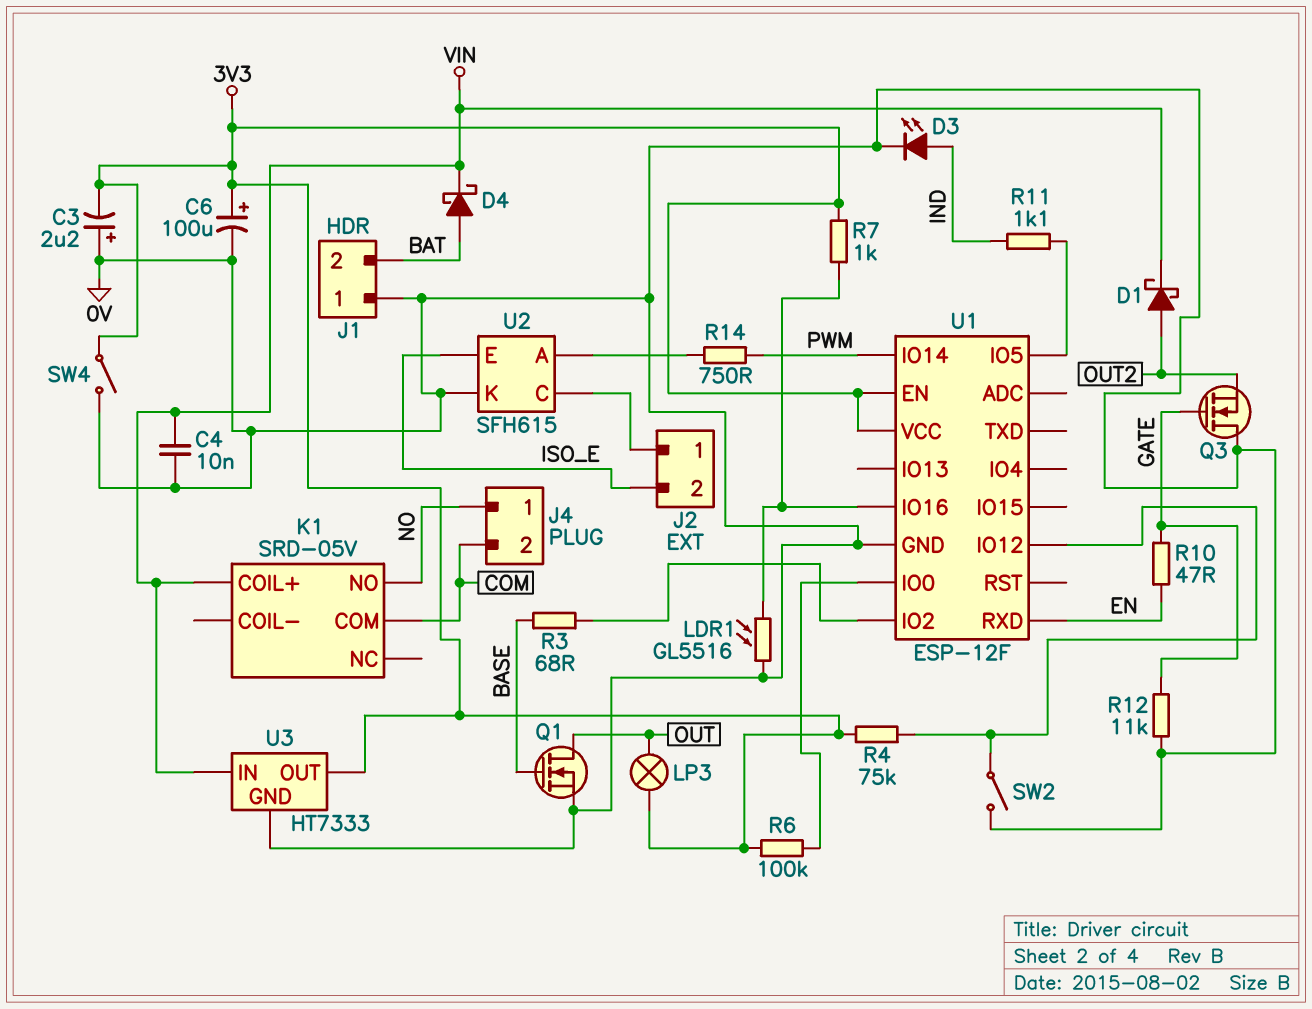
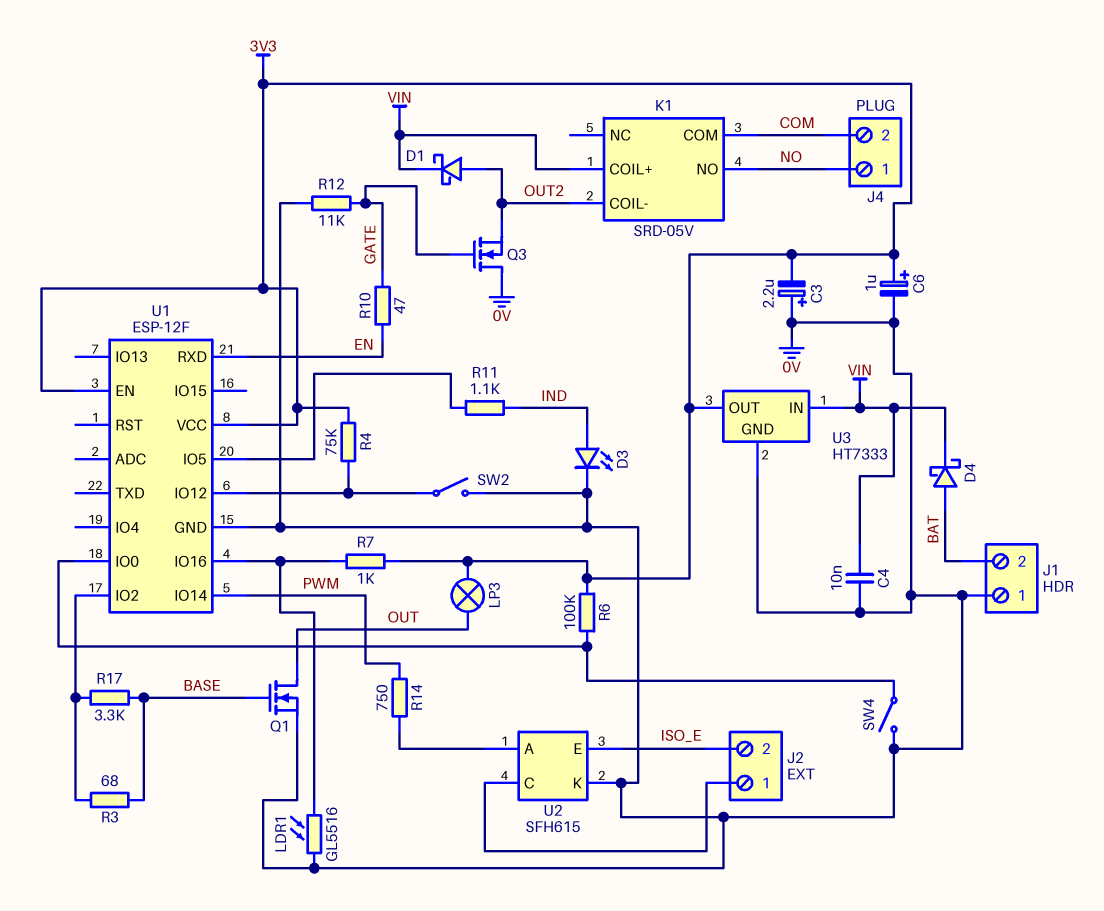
C6: 100uF (plus 3V3, minus 0V) -> 1uF (plus 3V3, minus 0V)
K1 pin COIL-: none -> OUT2
R17: none -> 3.3k (BASE, U1/IO2)
SW4: switch (0V, 3V3) -> switch (0V, U1/IO0)

